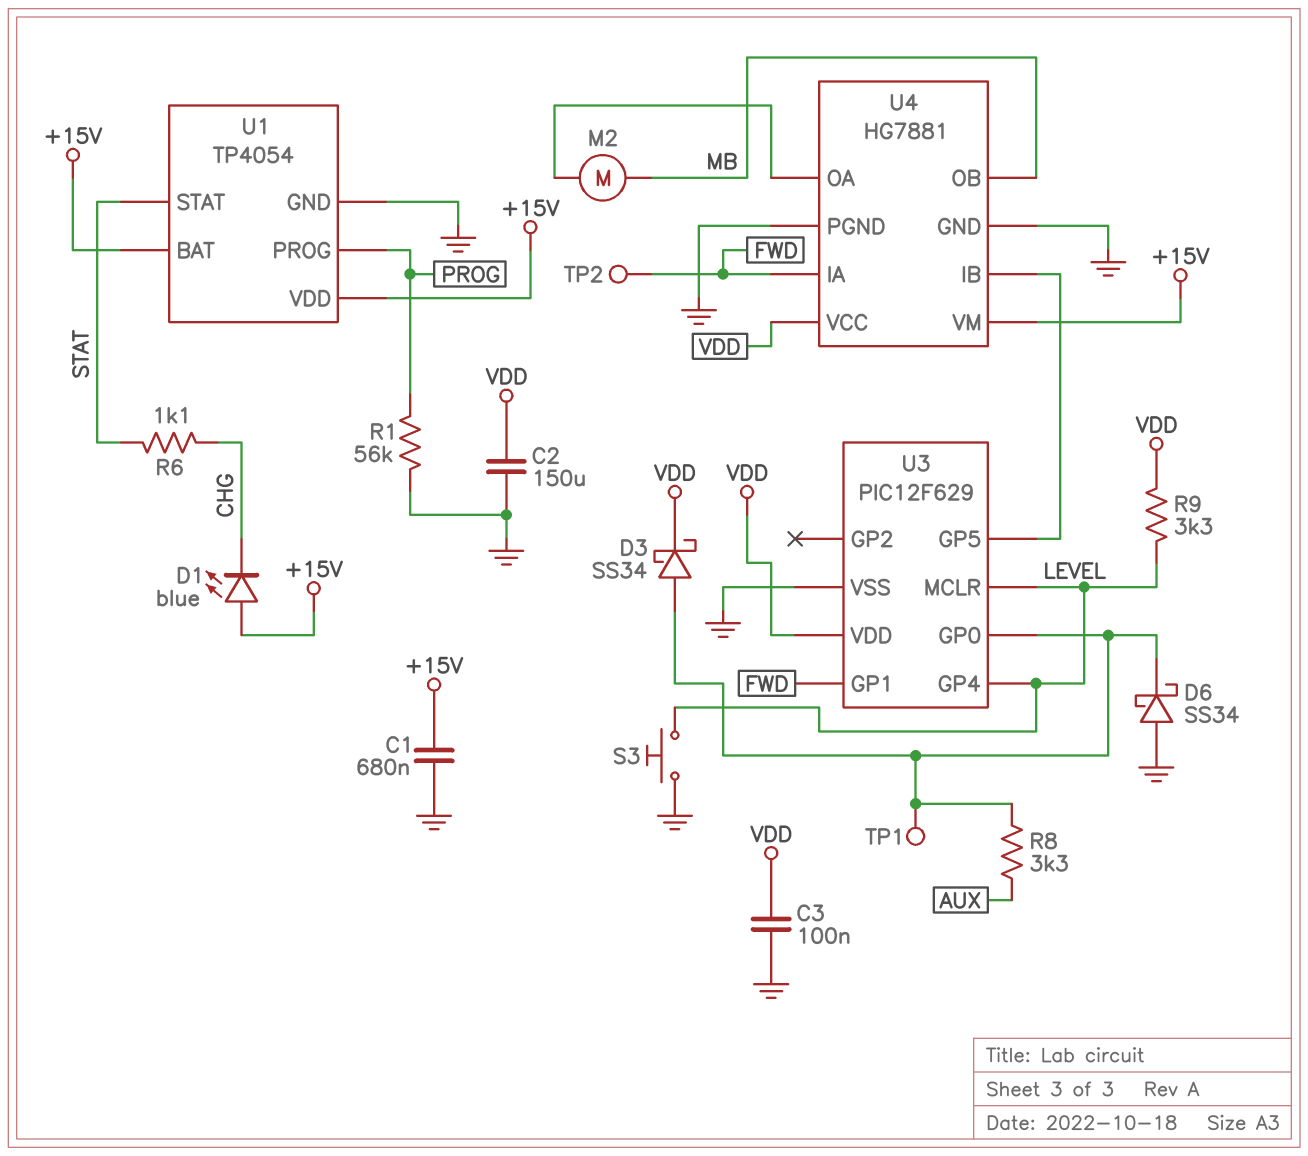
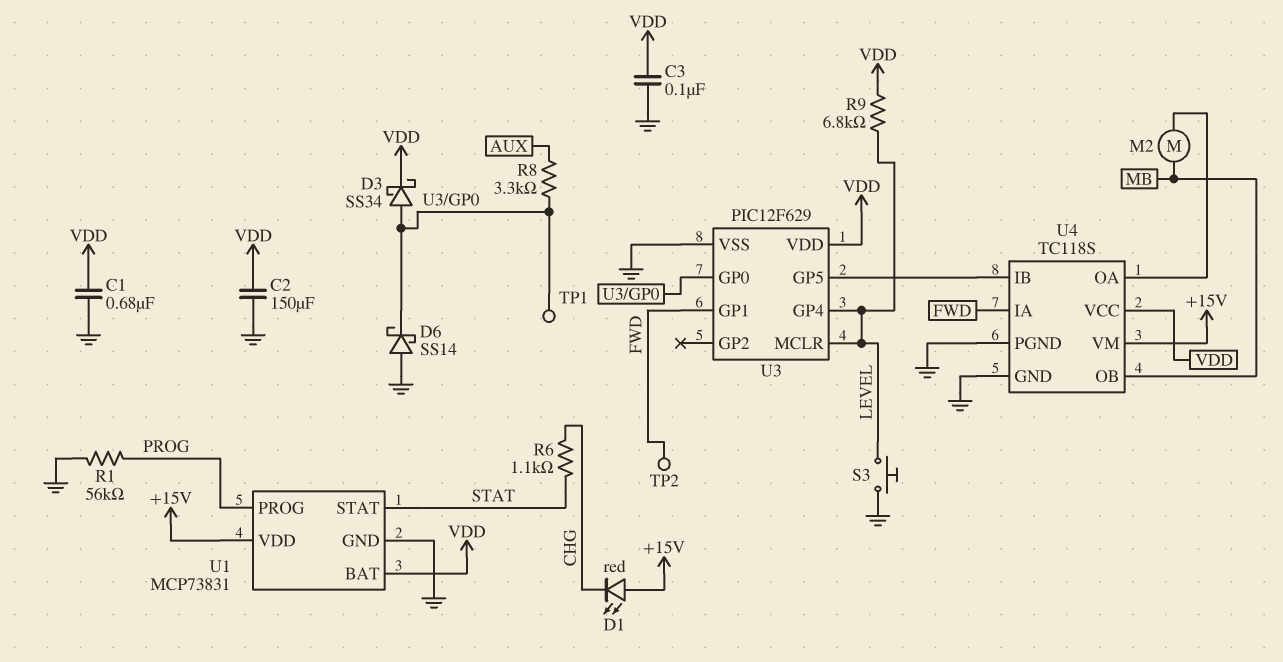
C1: 680nF (+15V, GND) -> 680nF (GND, VDD)
D1: LED blue (A +15V, K CHG) -> LED red (A +15V, K CHG)
D6: schottky SS34 (A GND, K U3/GP0) -> schottky SS14 (A GND, K U3/GP0)
R9: 3.3k (LEVEL, VDD) -> 6.8k (LEVEL, VDD)
U1: TP4054 -> MCP73831
U1 pin BAT: +15V -> VDD
U4: HG7881 -> TC118S

